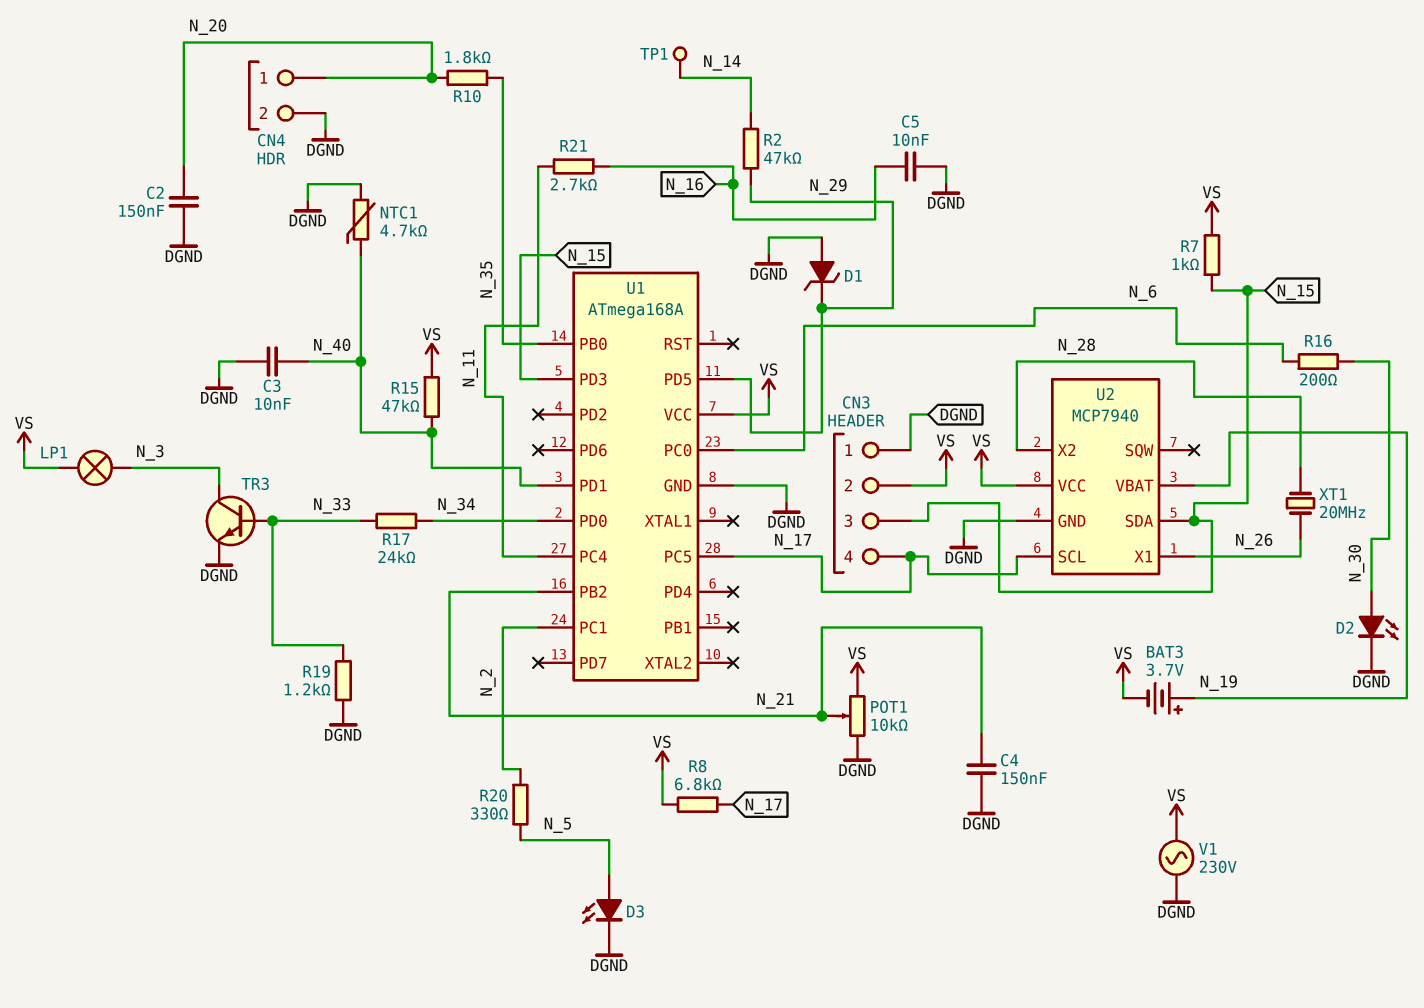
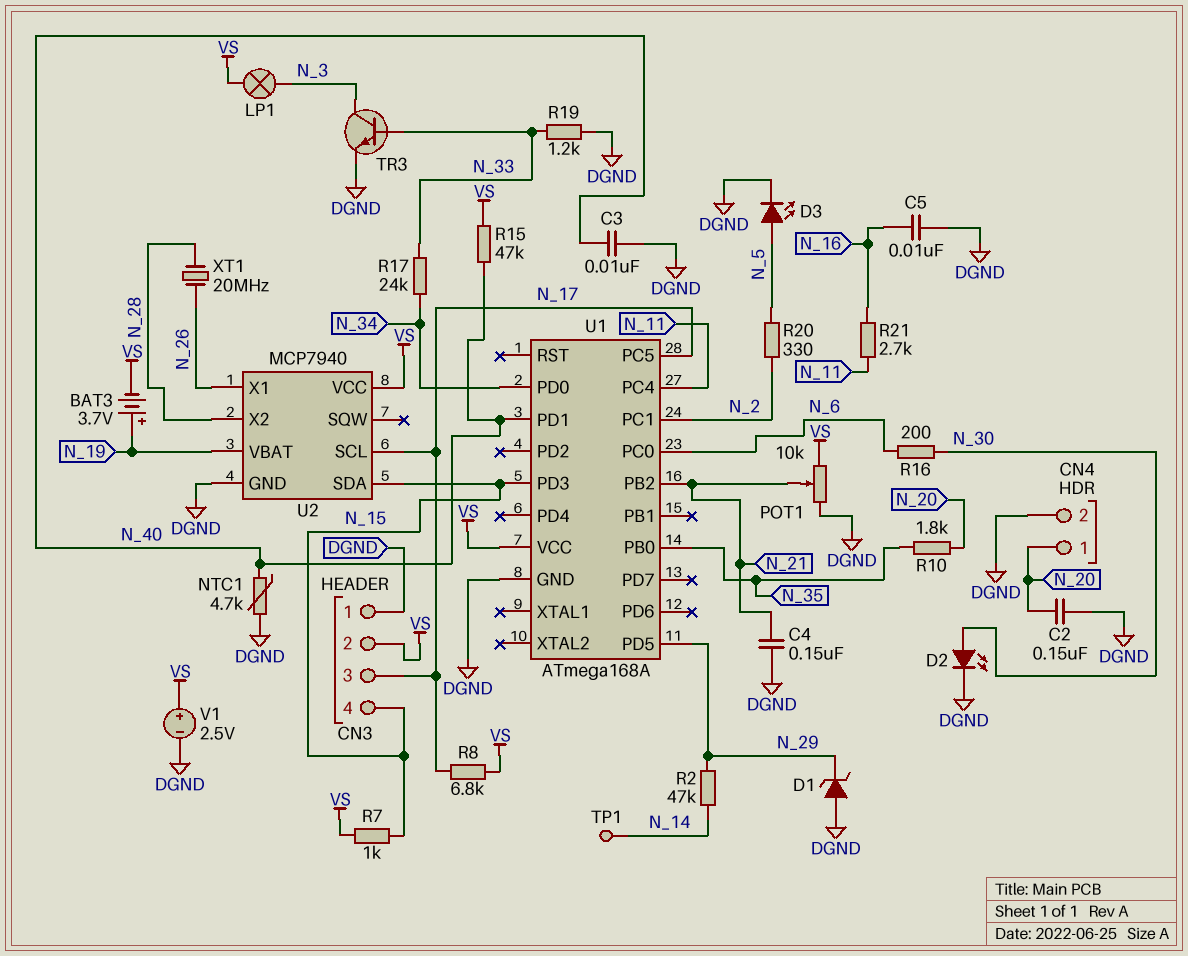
CN3 pin 3: N_15 -> N_17
CN3 pin 4: N_17 -> N_15
V1: AC 230V (DGND, VS) -> 2.5V (plus VS, minus DGND)

